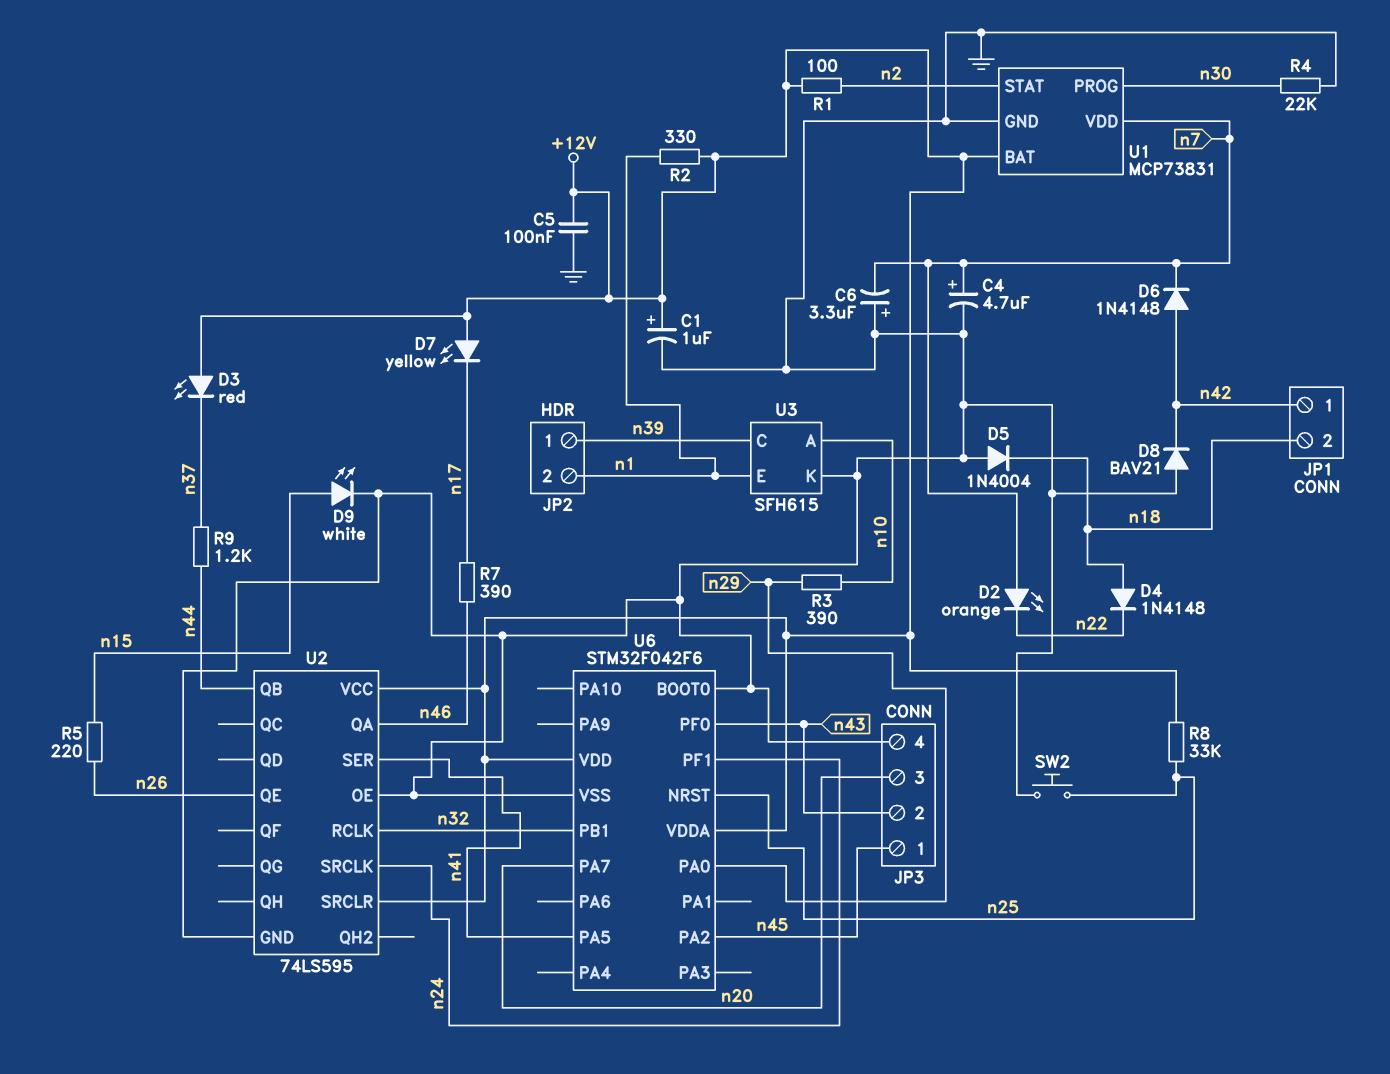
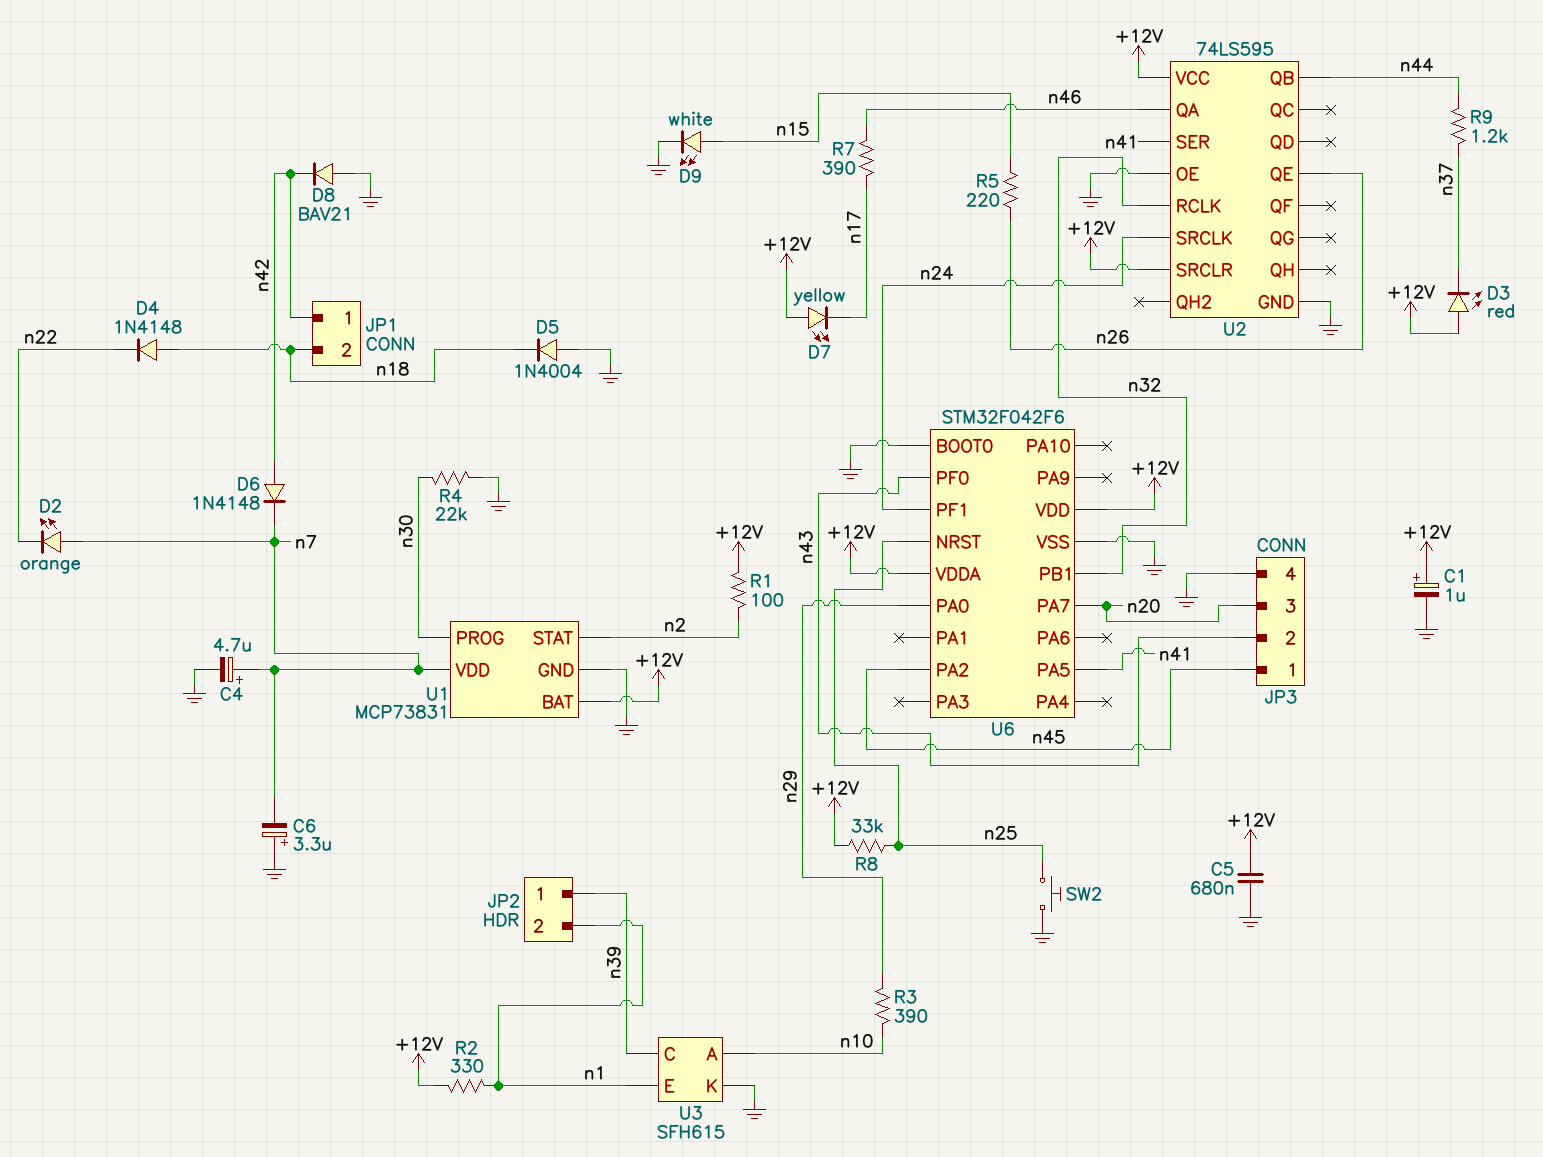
C5: 100nF (+12V, GND) -> 680nF (+12V, GND)

